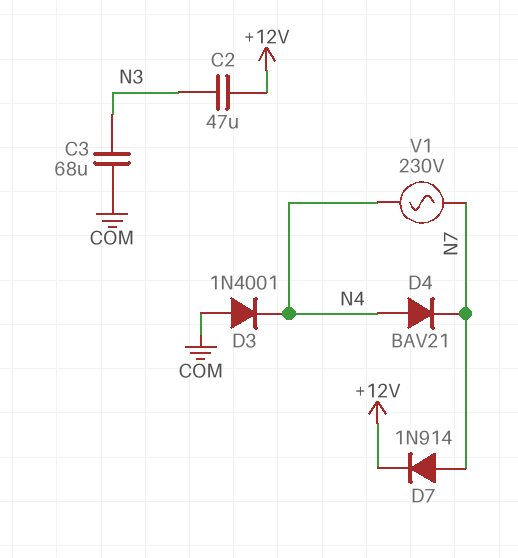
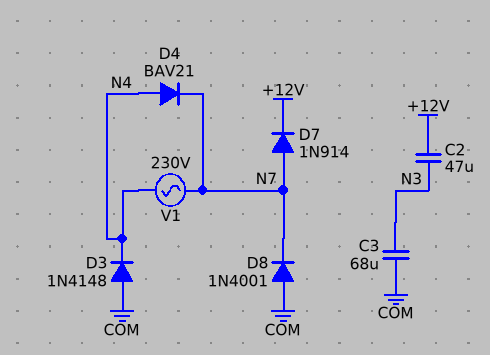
D3: diode 1N4001 (A COM, K N4) -> diode 1N4148 (A COM, K N4)
D8: none -> diode 1N4001 (A COM, K N7)

